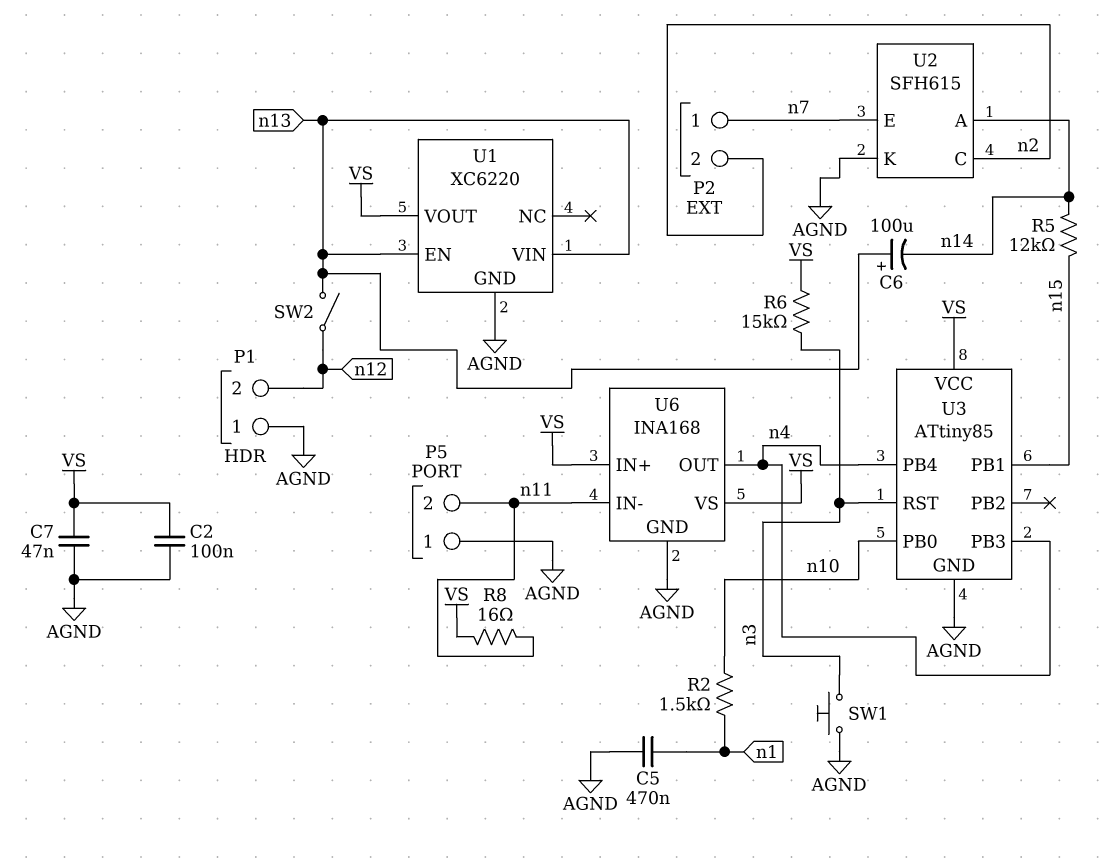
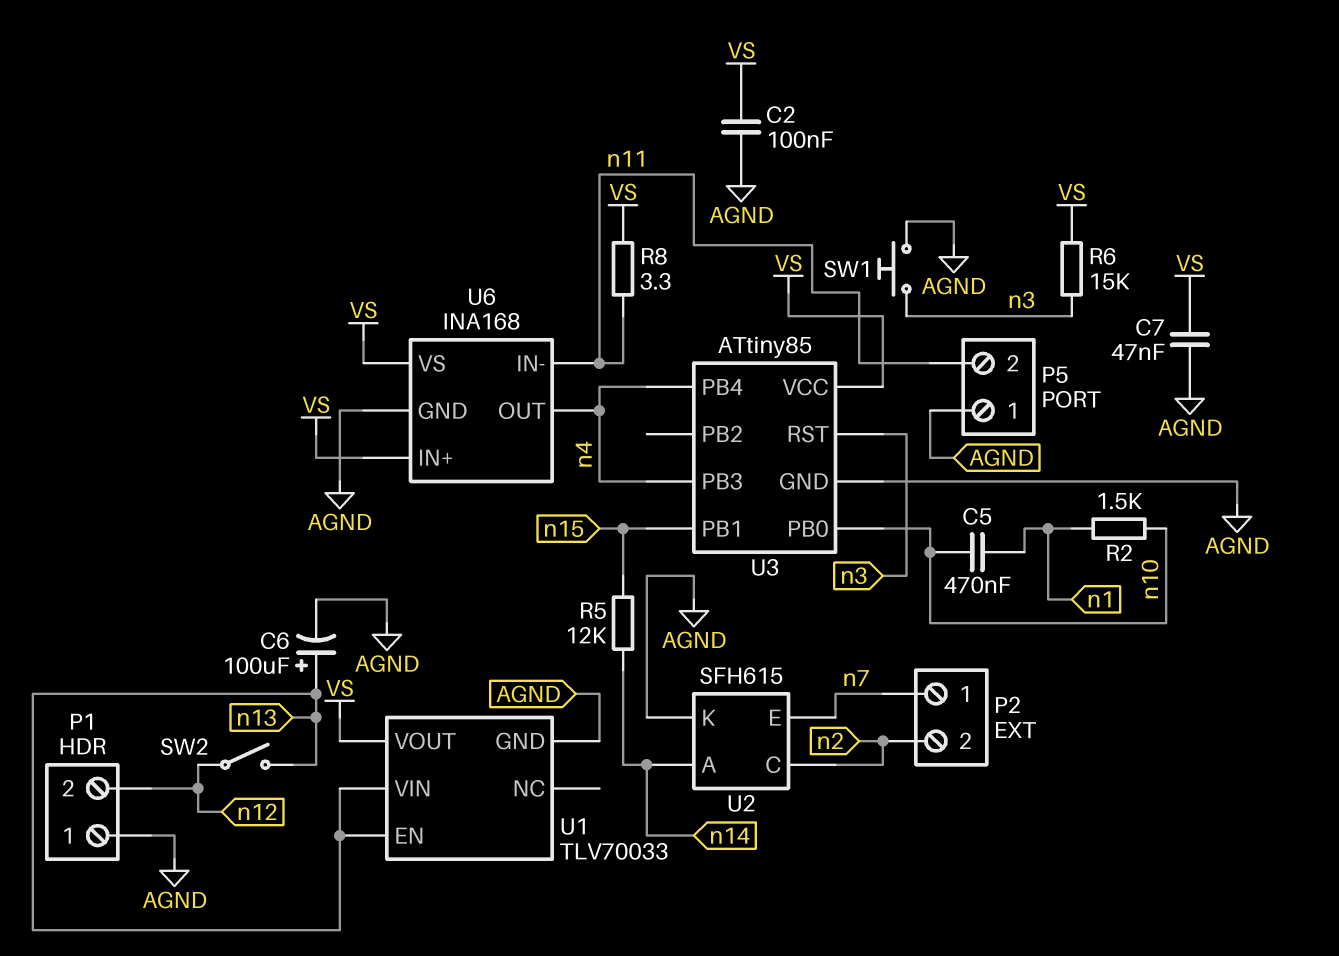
C5: 470nF (AGND, n1) -> 470nF (n1, n10)
C6: 100uF (plus n13, minus n14) -> 100uF (plus n13, minus AGND)
R8: 16 (VS, n11) -> 3.3 (VS, n11)
U1: XC6220 -> TLV70033

